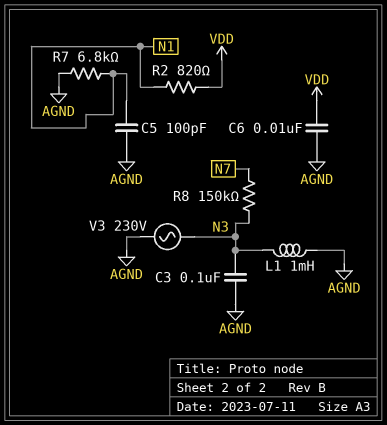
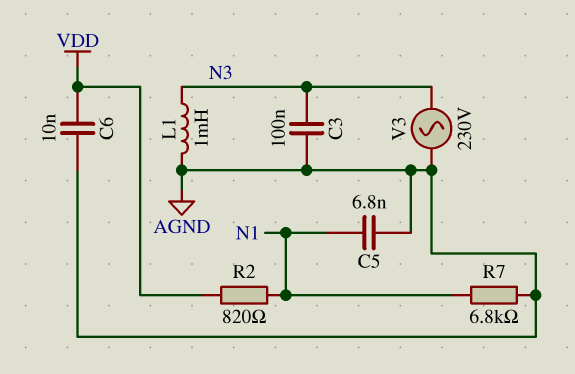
C5: 100pF (AGND, N1) -> 6.8nF (AGND, N1)
R8: 150k (N3, N7) -> none

